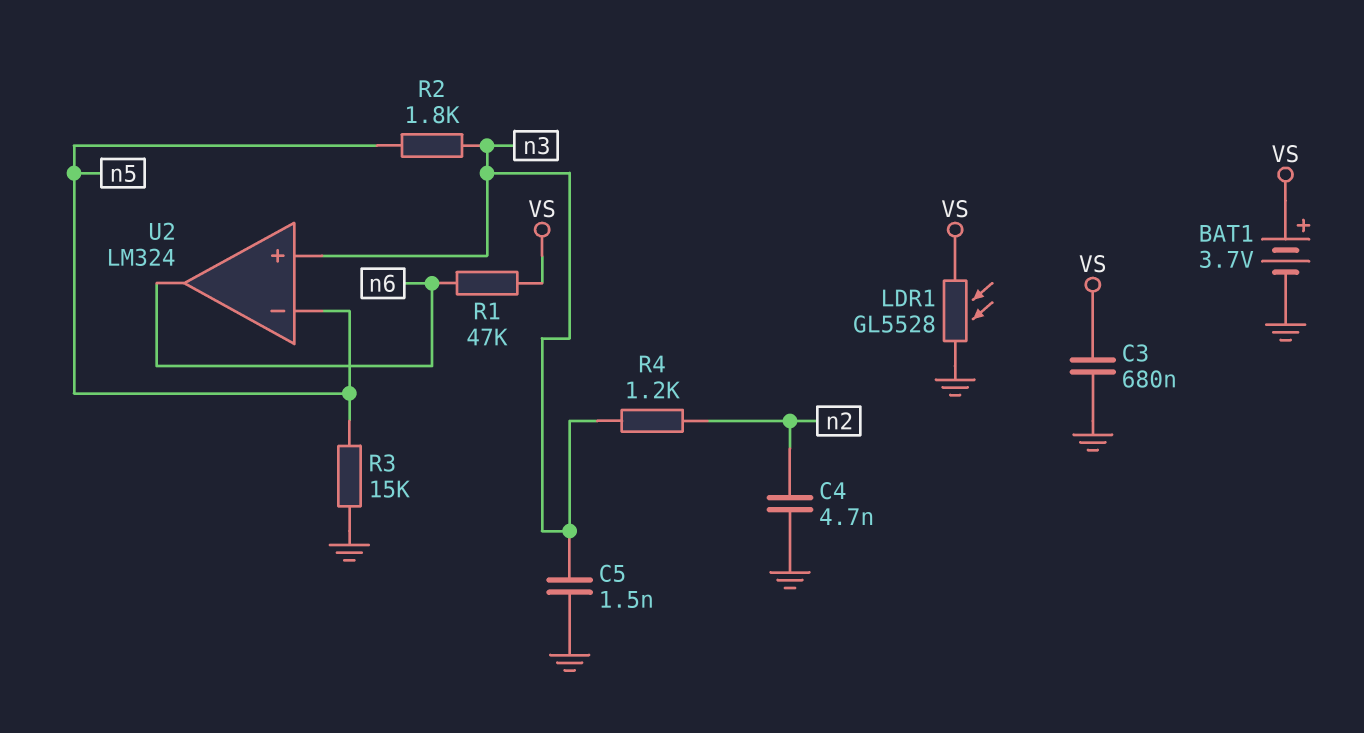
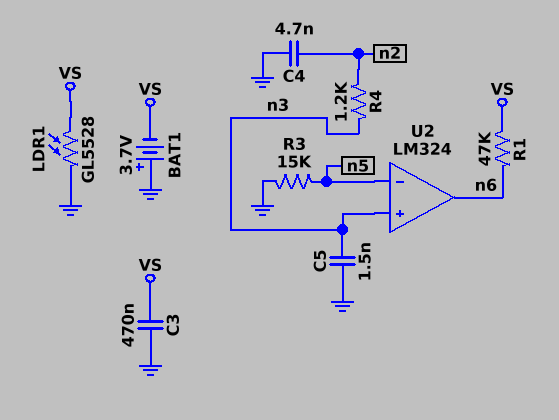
BAT1: 3.7V (plus VS, minus GND) -> 3.7V (plus GND, minus VS)
C3: 680nF (GND, VS) -> 470nF (GND, VS)
R2: 1.8k (n3, n5) -> none

